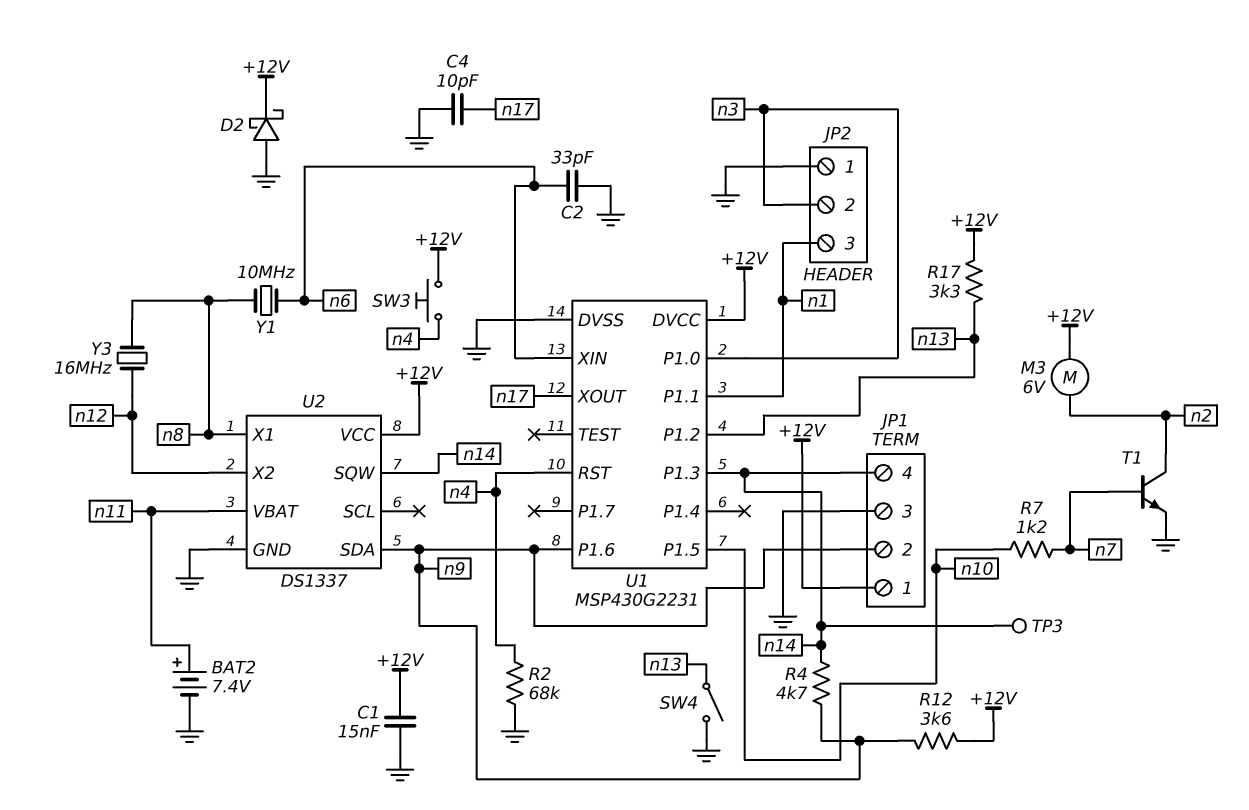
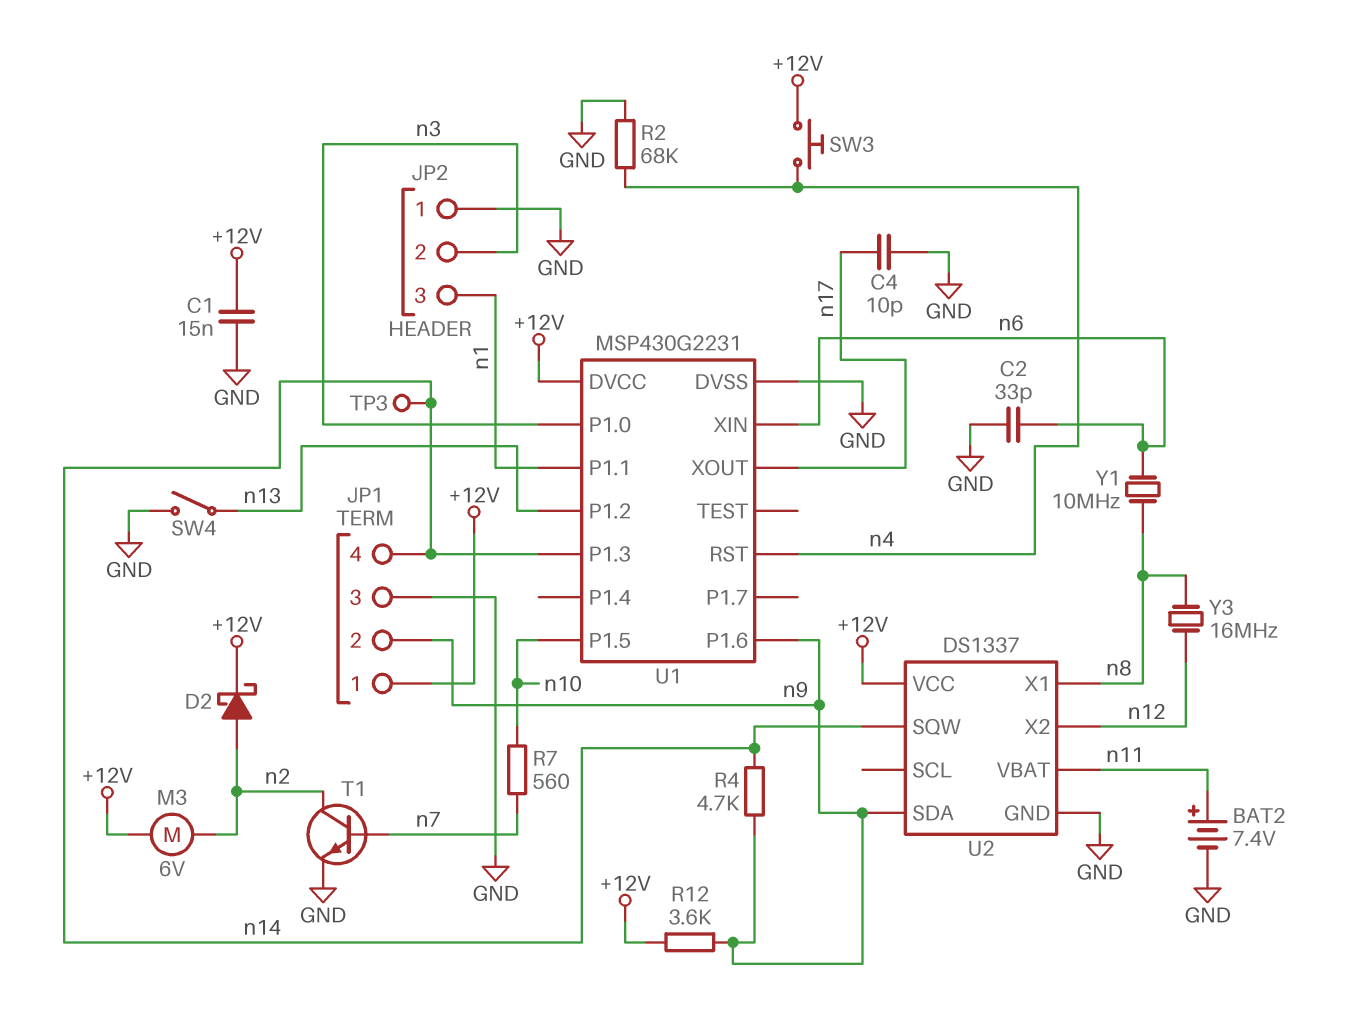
D2: schottky (A GND, K +12V) -> schottky (A n2, K +12V)
R7: 1.2k (n7, n10) -> 560 (n7, n10)
R17: 3.3k (+12V, n13) -> none

